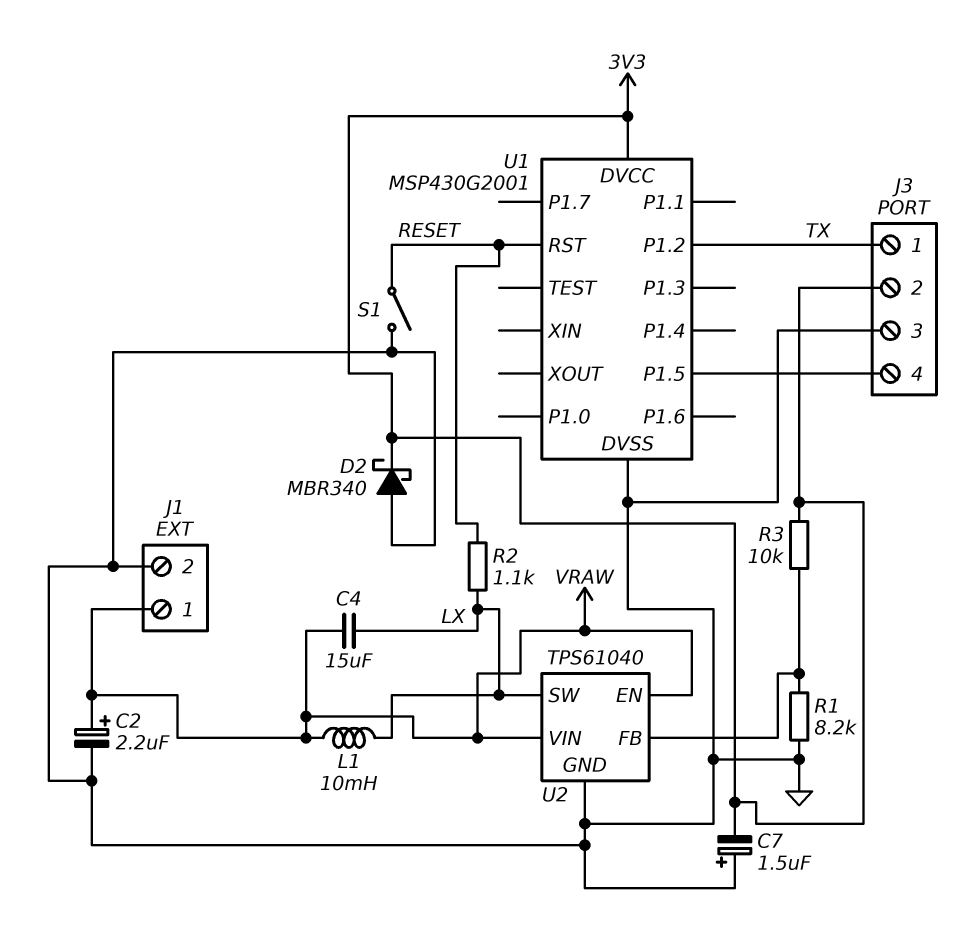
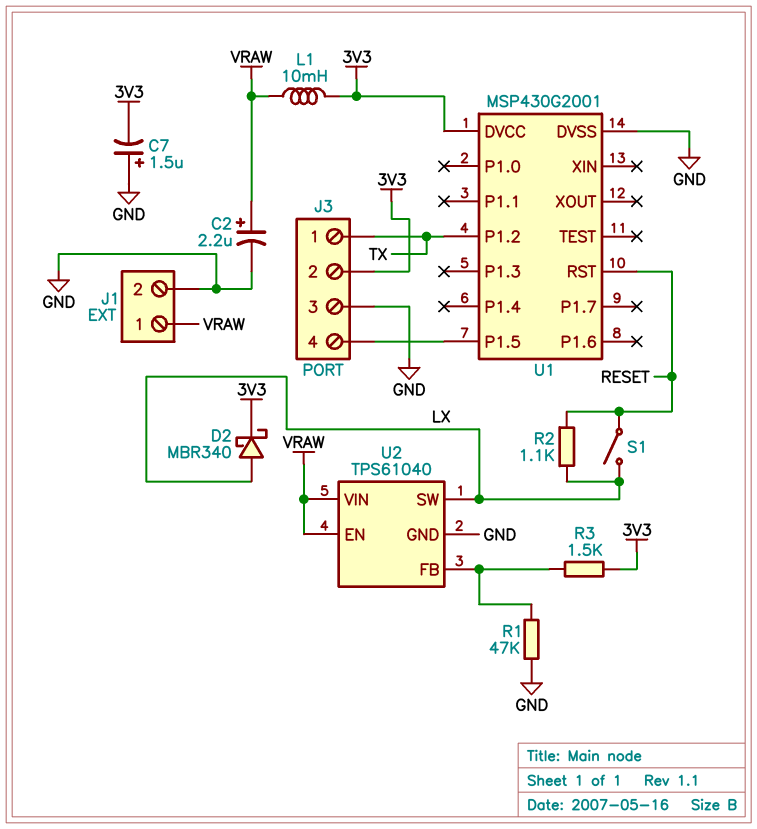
C4: 15uF (LX, VRAW) -> none
D2: schottky MBR340 (A GND, K 3V3) -> schottky MBR340 (A LX, K 3V3)
L1: 10mH (LX, VRAW) -> 10mH (3V3, VRAW)
R1: 8.2k (GND, U2/FB) -> 47k (GND, U2/FB)
R3: 10k (3V3, U2/FB) -> 1.5k (3V3, U2/FB)
S1: switch (GND, RESET) -> switch (LX, RESET)

